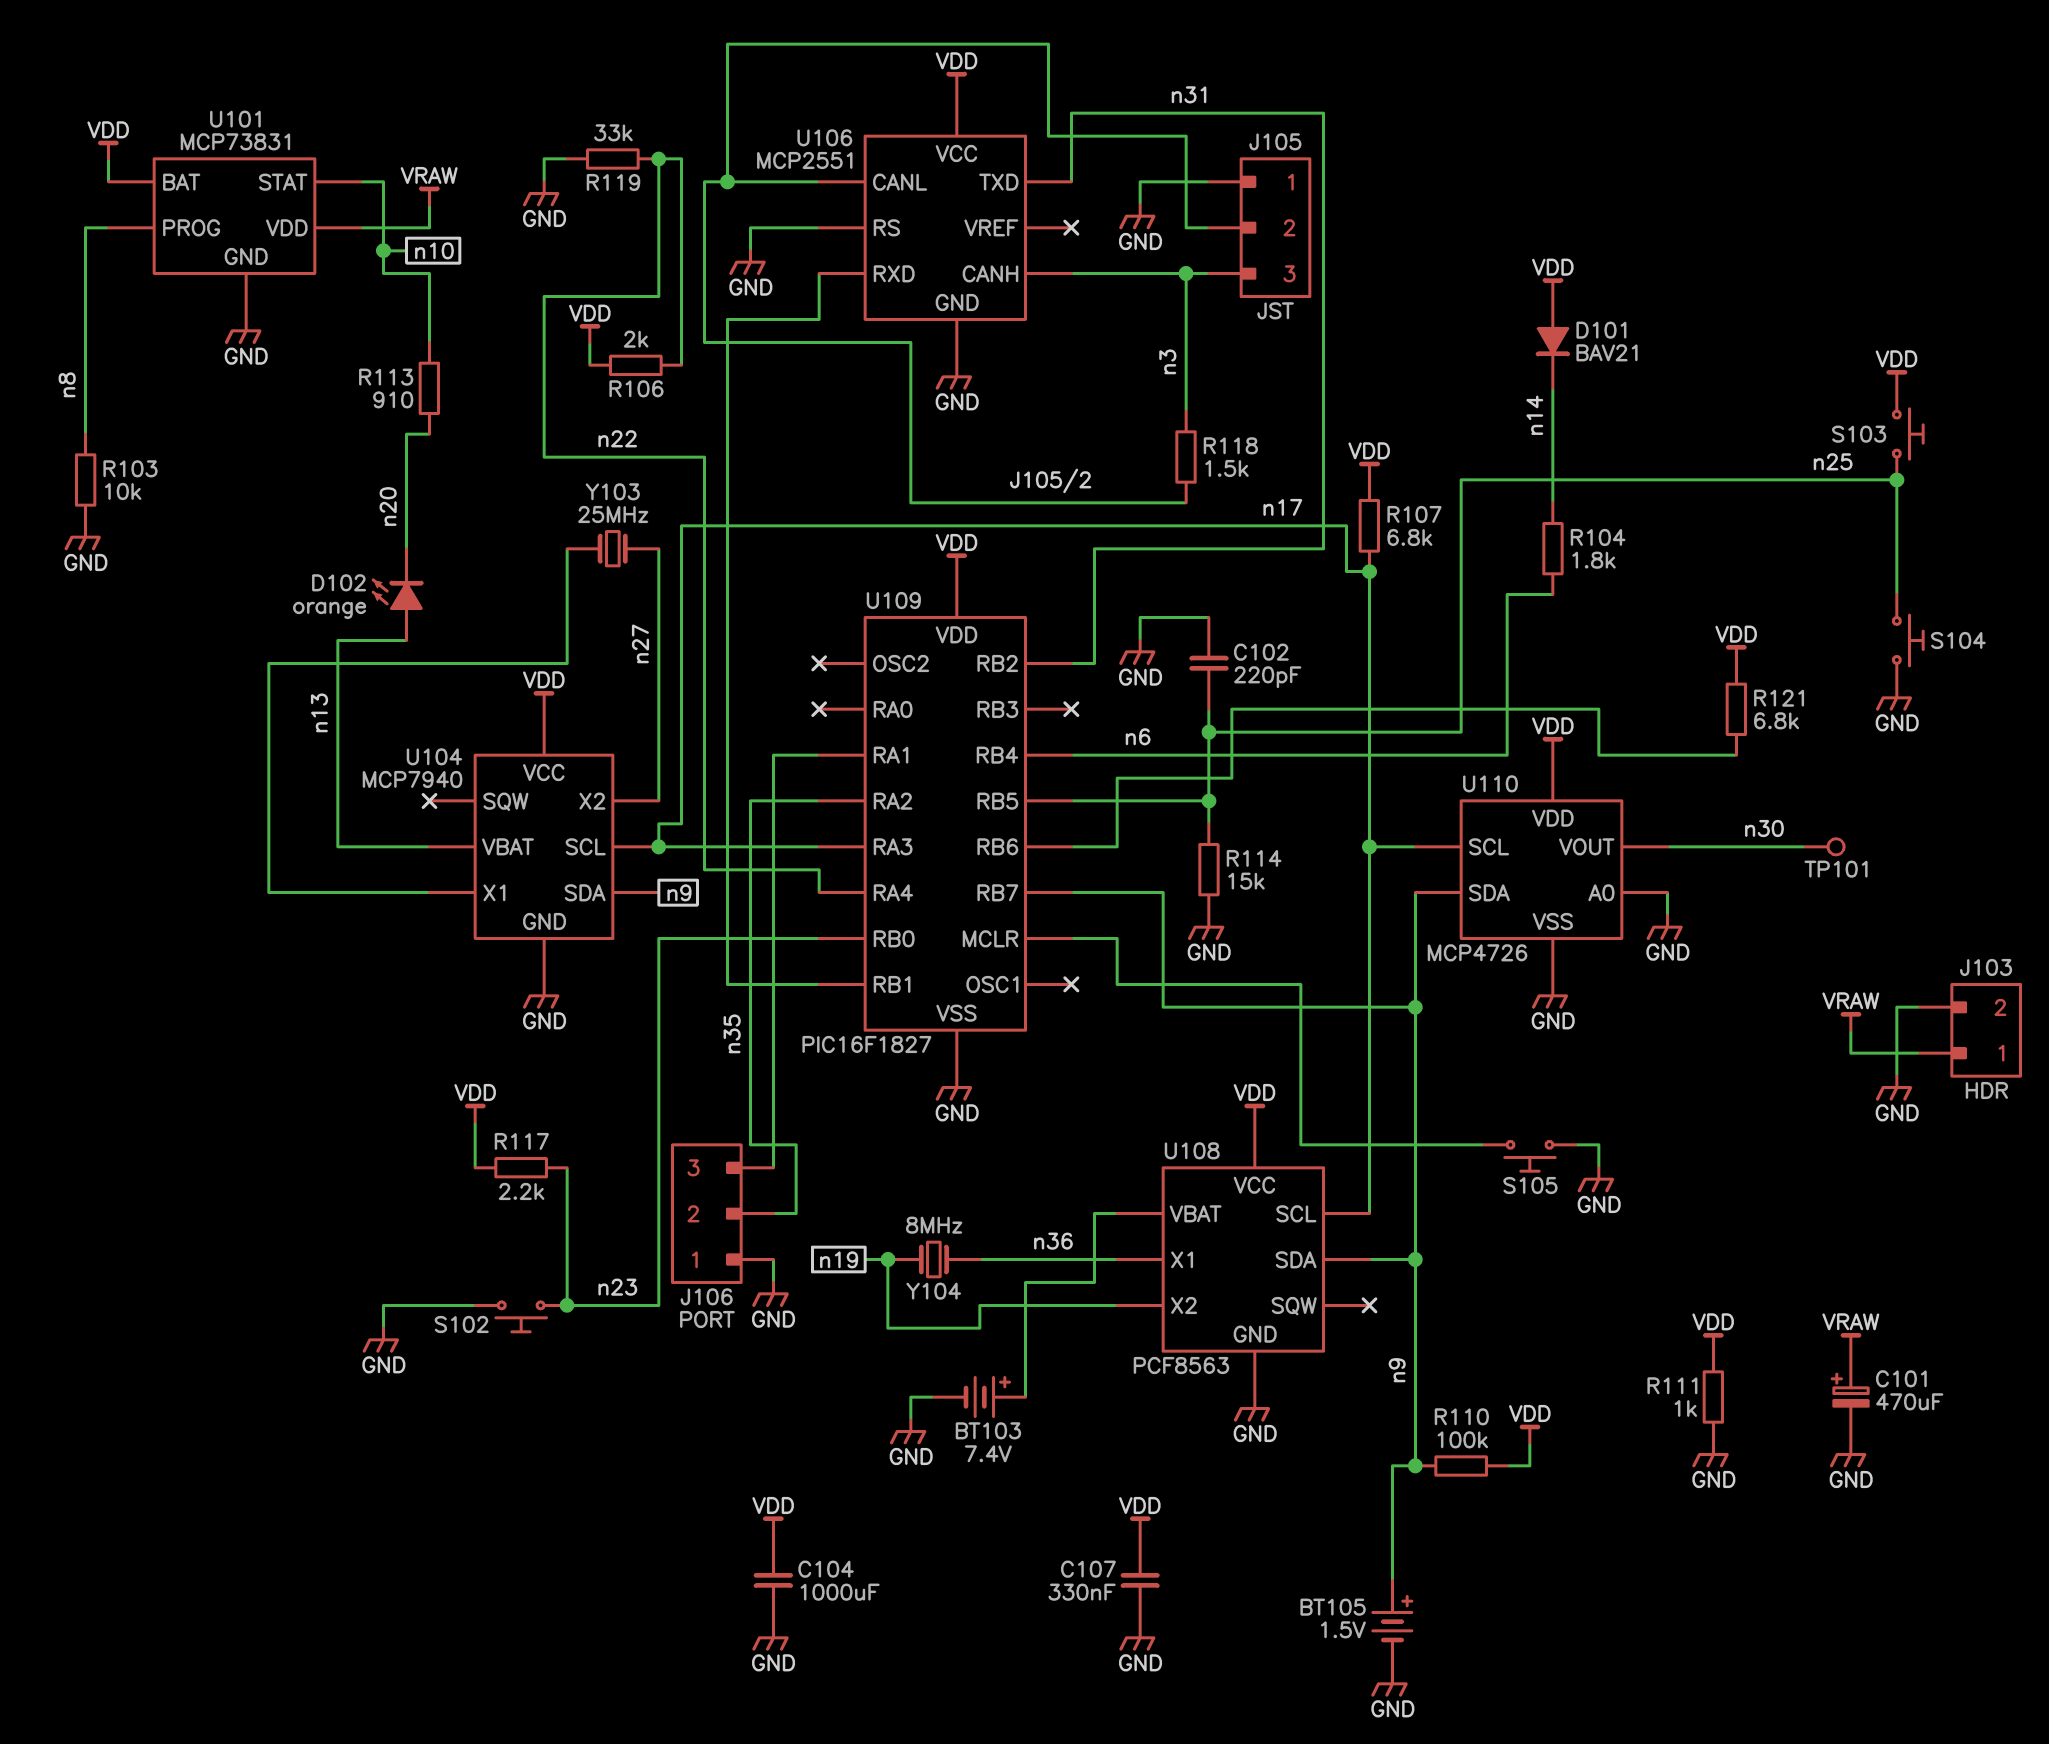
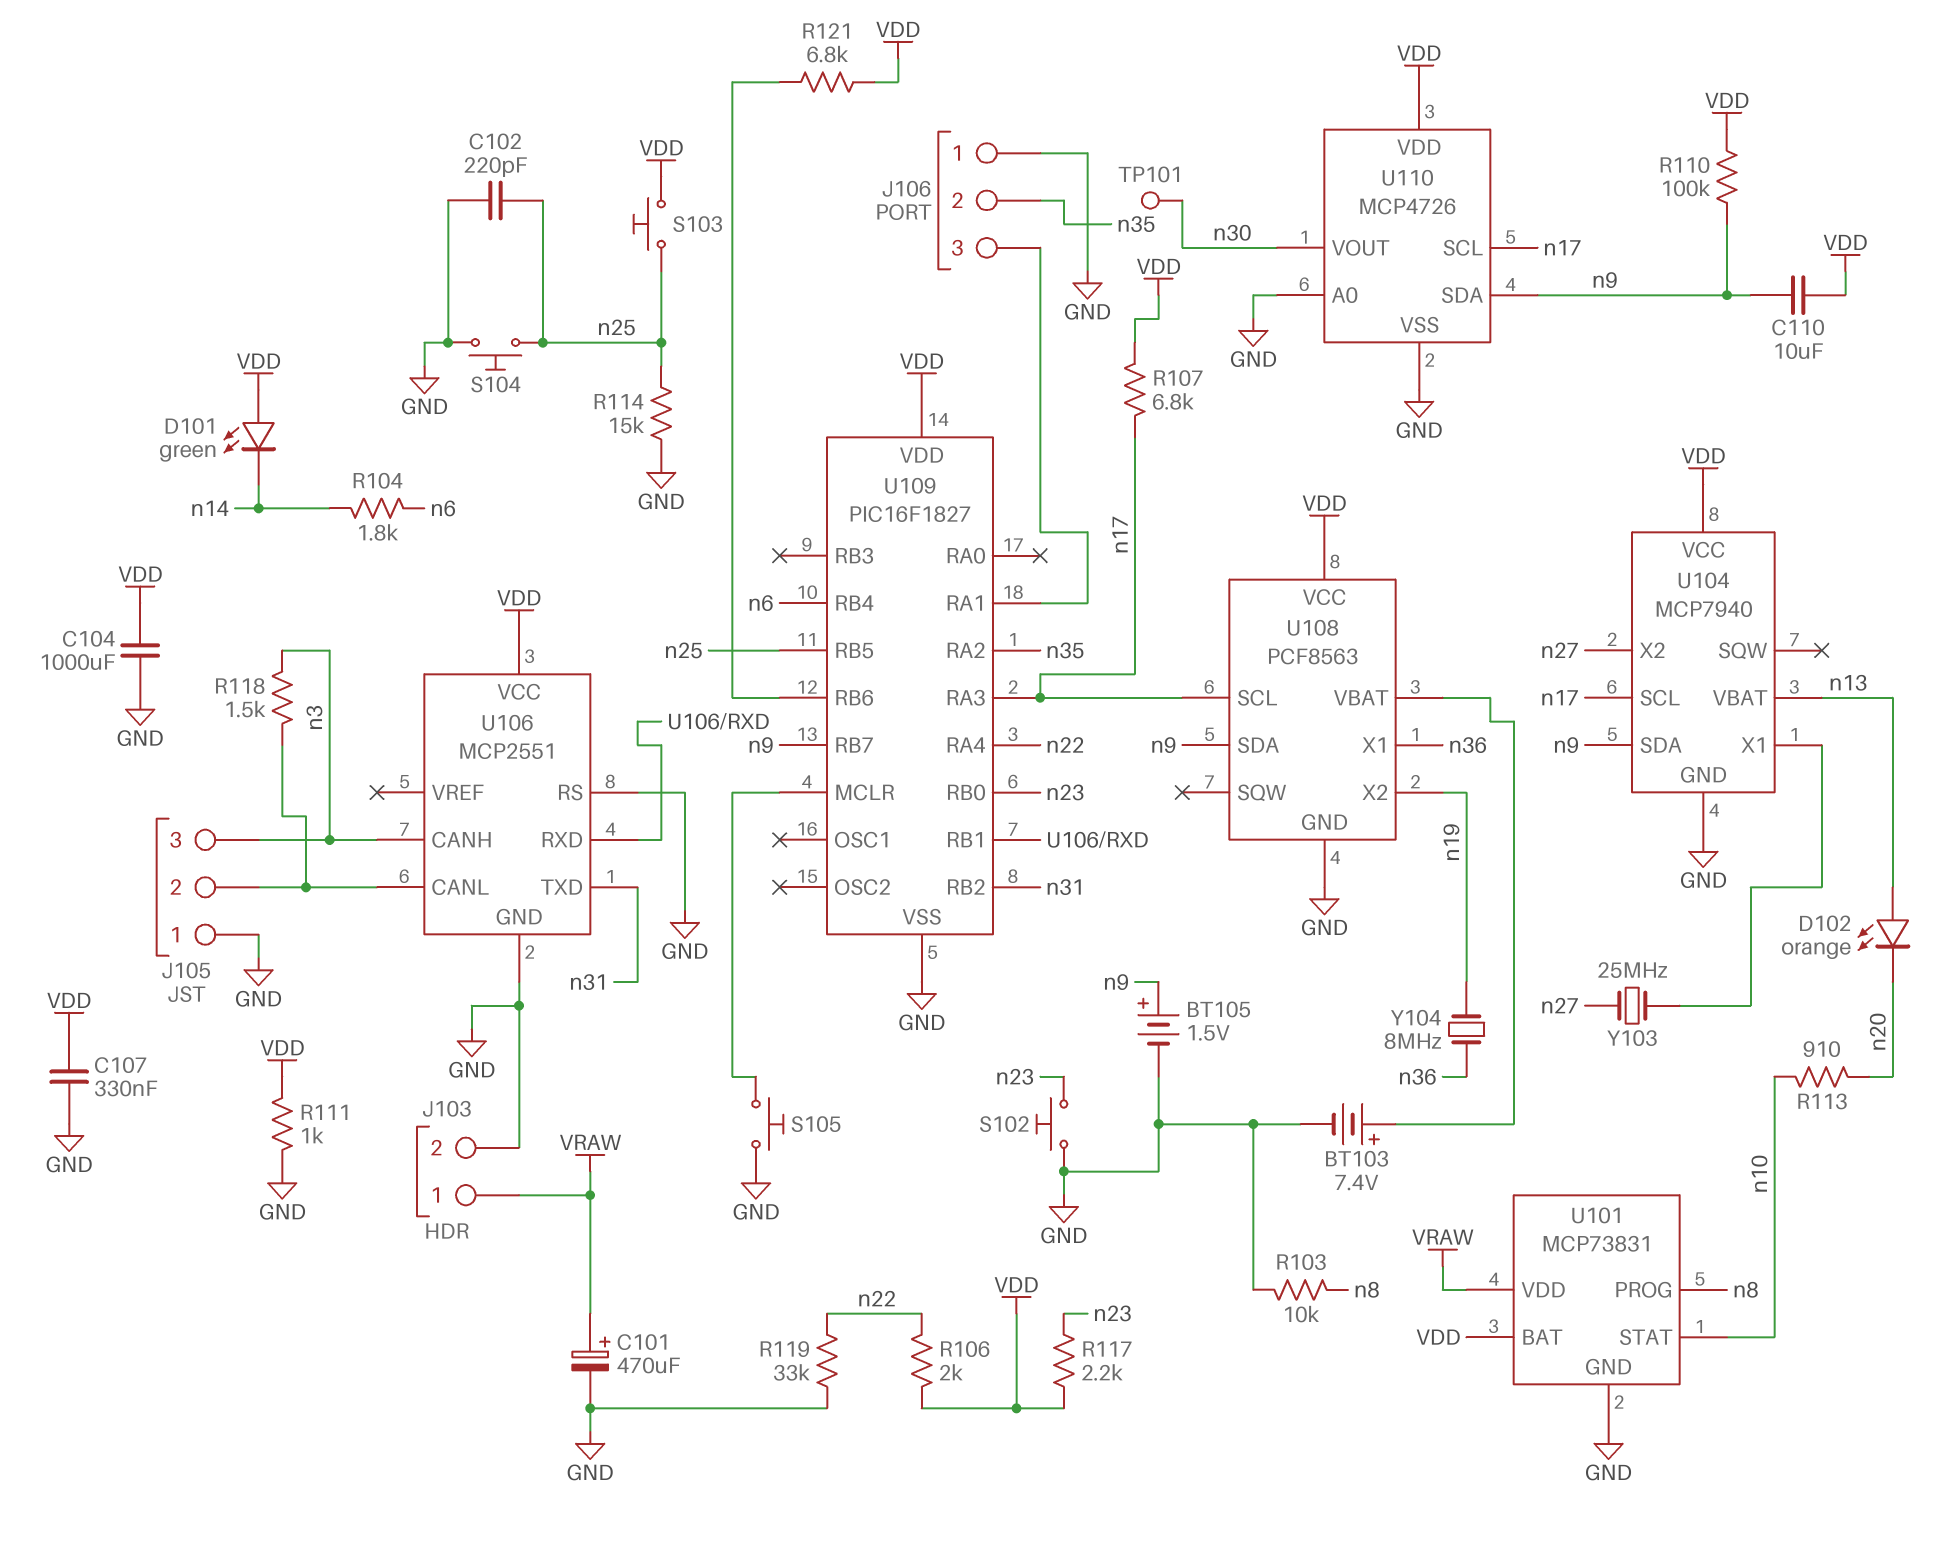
C110: none -> 10uF (VDD, n9)
D101: diode BAV21 (A VDD, K n14) -> LED green (A VDD, K n14)

